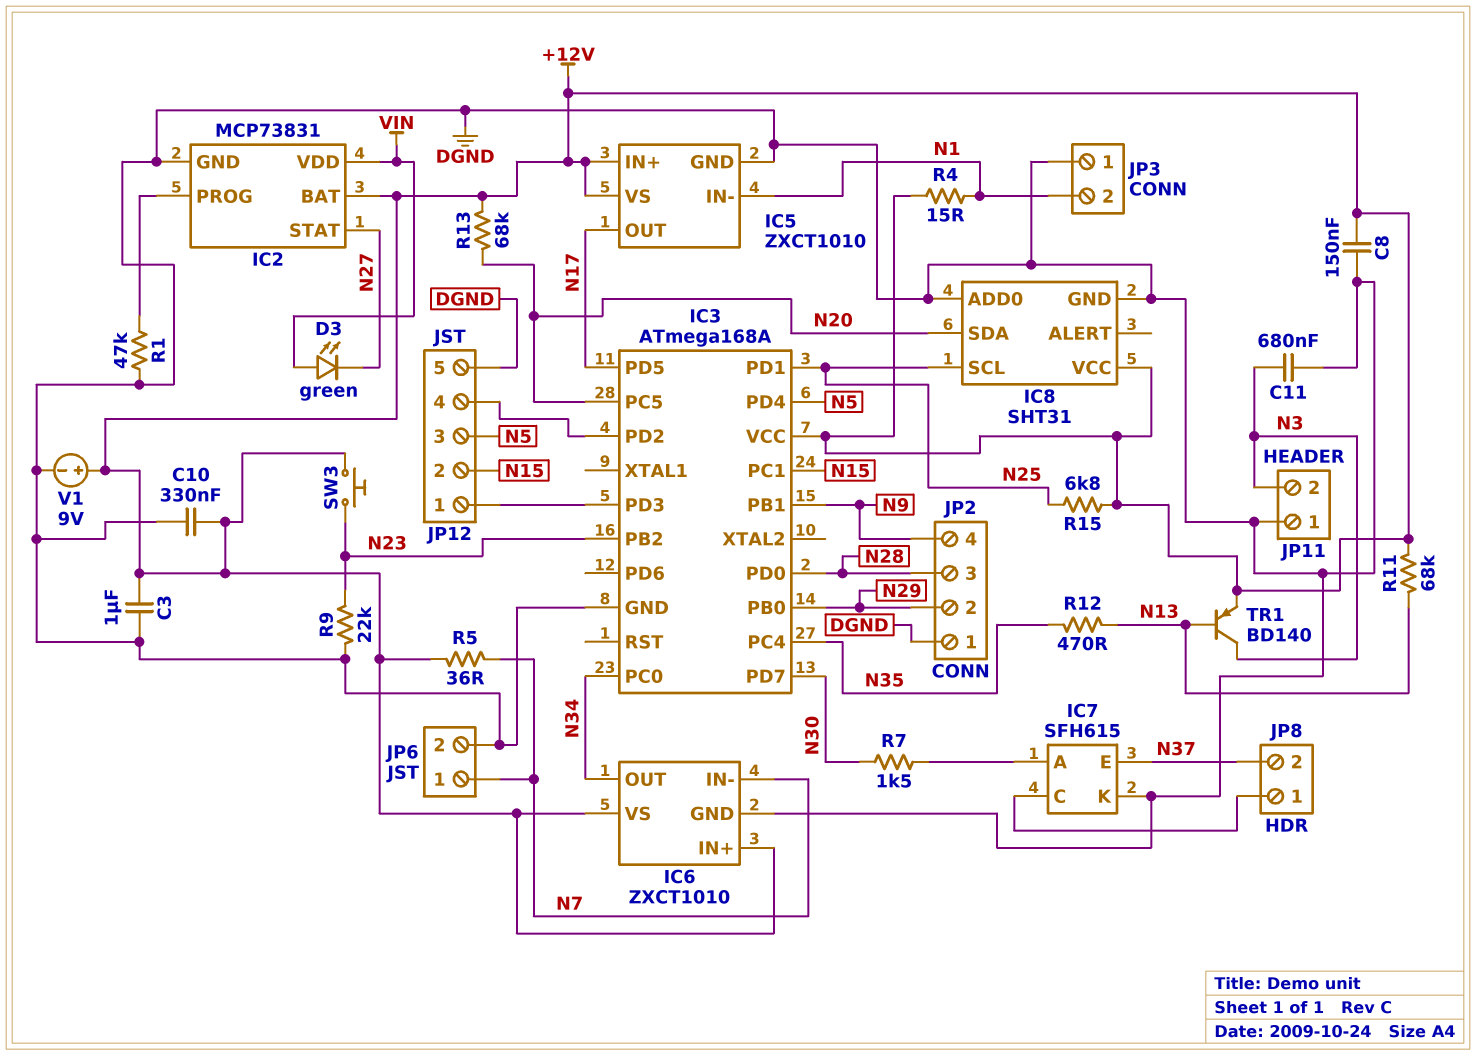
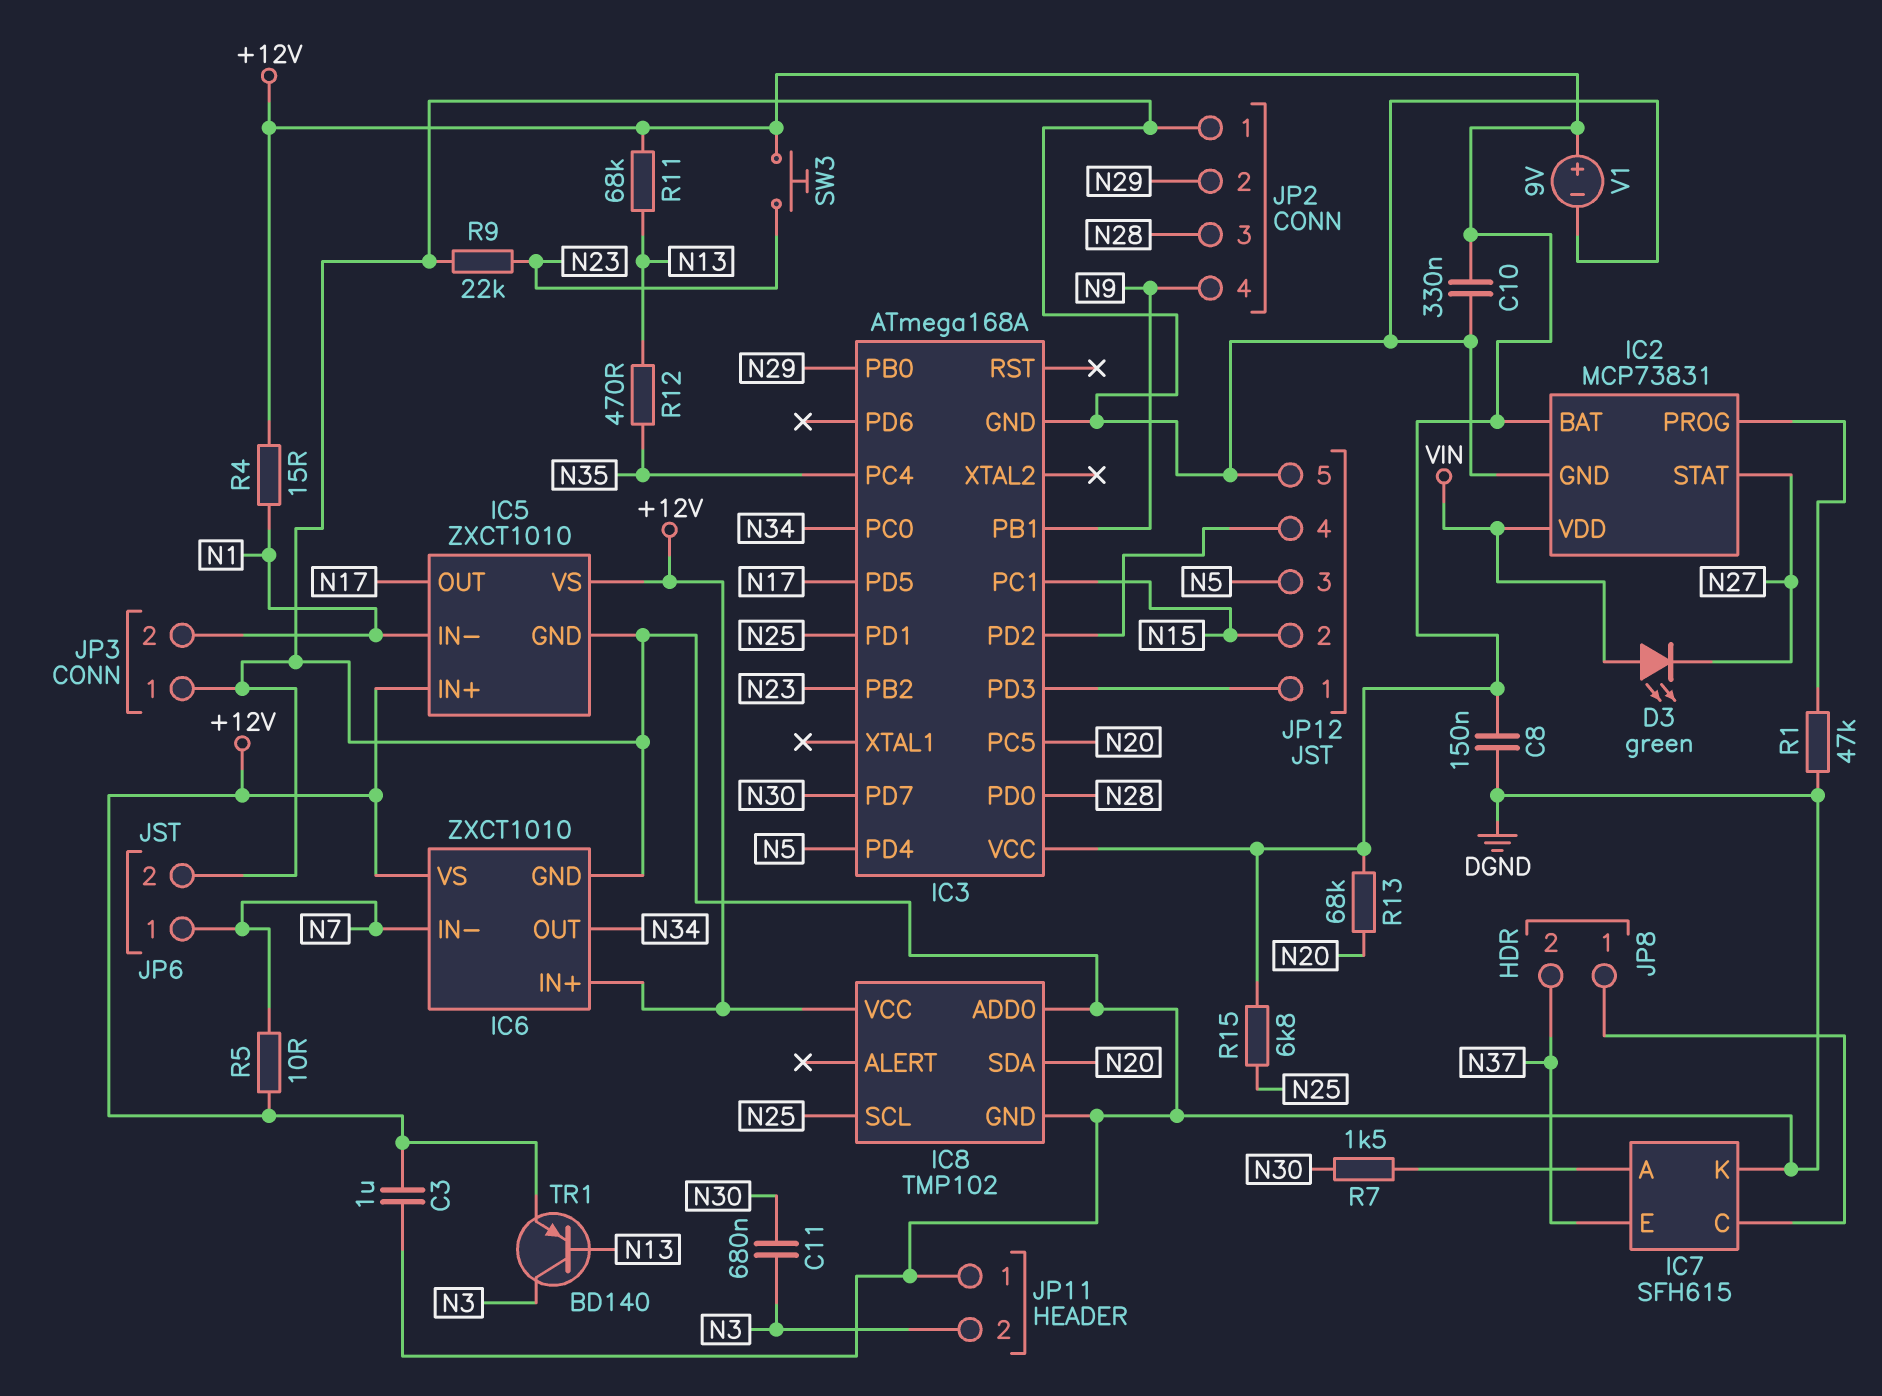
C11: 680nF (DGND, N3) -> 680nF (N3, N30)
IC8: SHT31 -> TMP102
R5: 36 (+12V, N7) -> 10 (+12V, N7)

